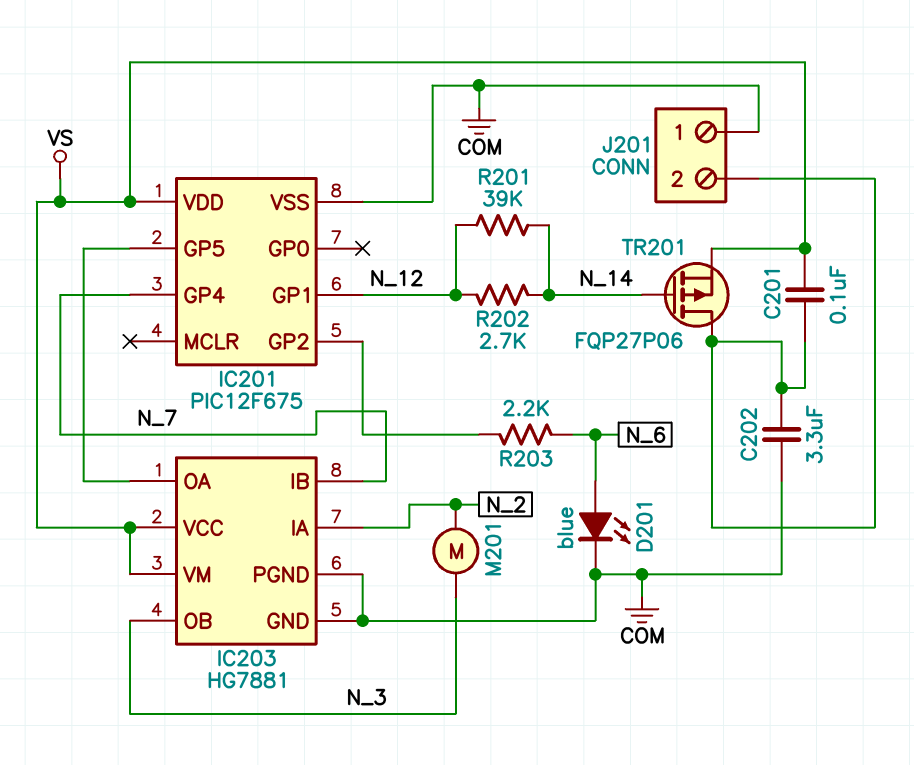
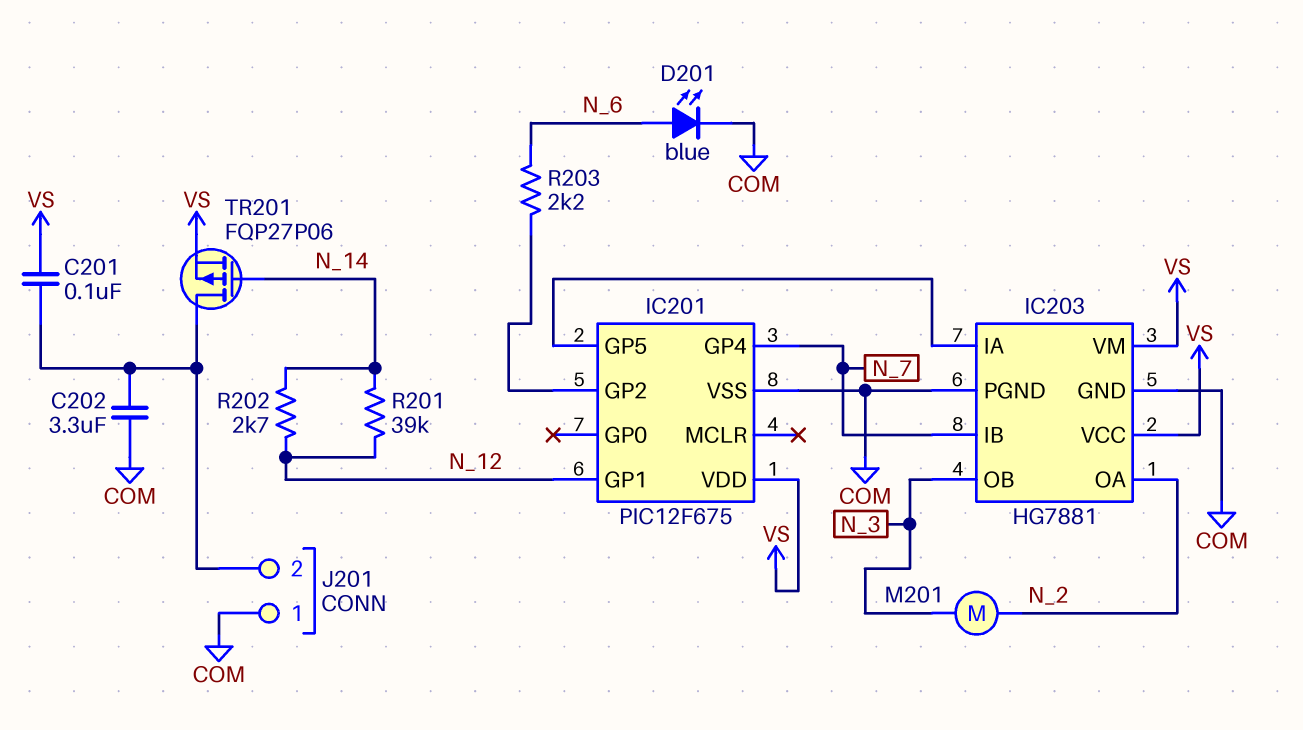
IC203 pin IA: N_2 -> IC201/GP5
IC203 pin OA: IC201/GP5 -> N_2

